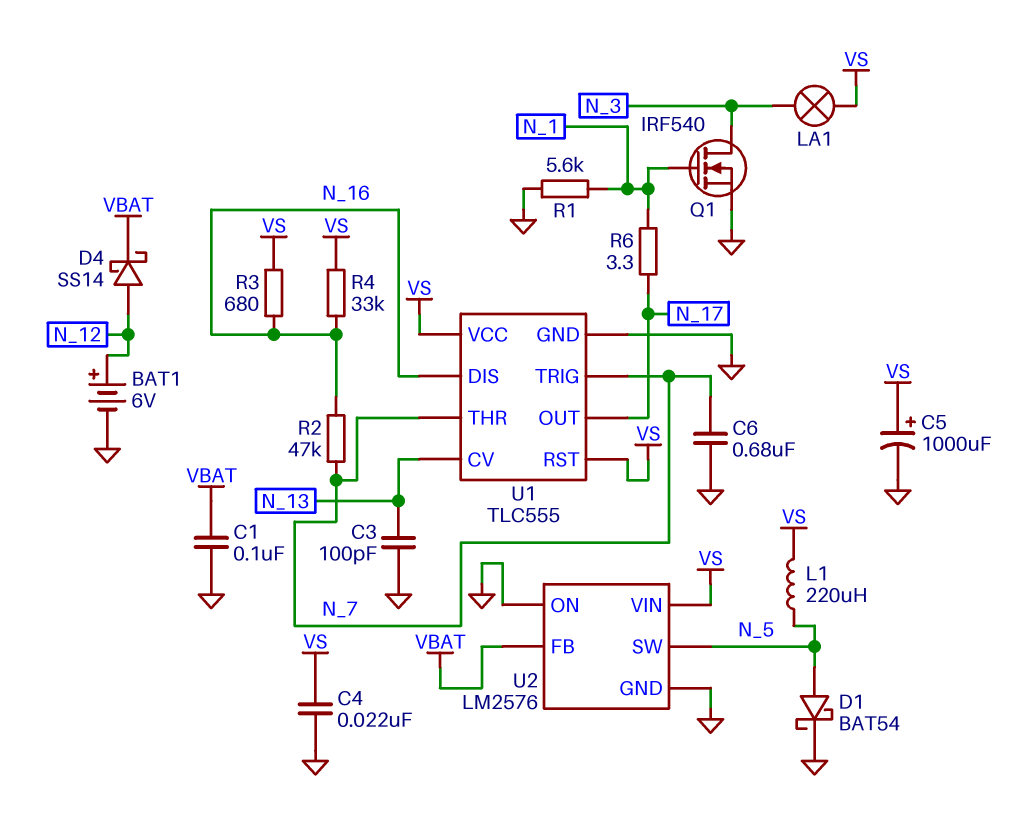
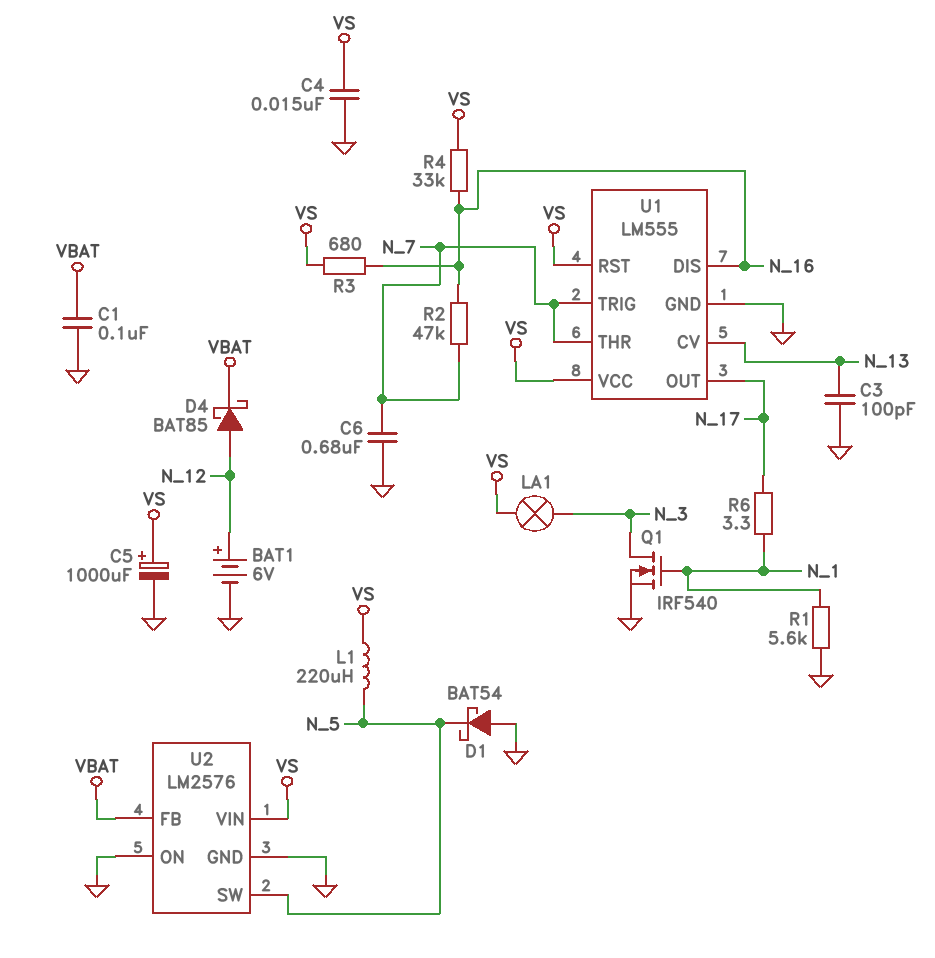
C4: 22nF (GND, VS) -> 15nF (GND, VS)
D1: schottky BAT54 (A N_5, K GND) -> schottky BAT54 (A GND, K N_5)
D4: schottky SS14 (A N_12, K VBAT) -> schottky BAT85 (A N_12, K VBAT)
U1: TLC555 -> LM555

